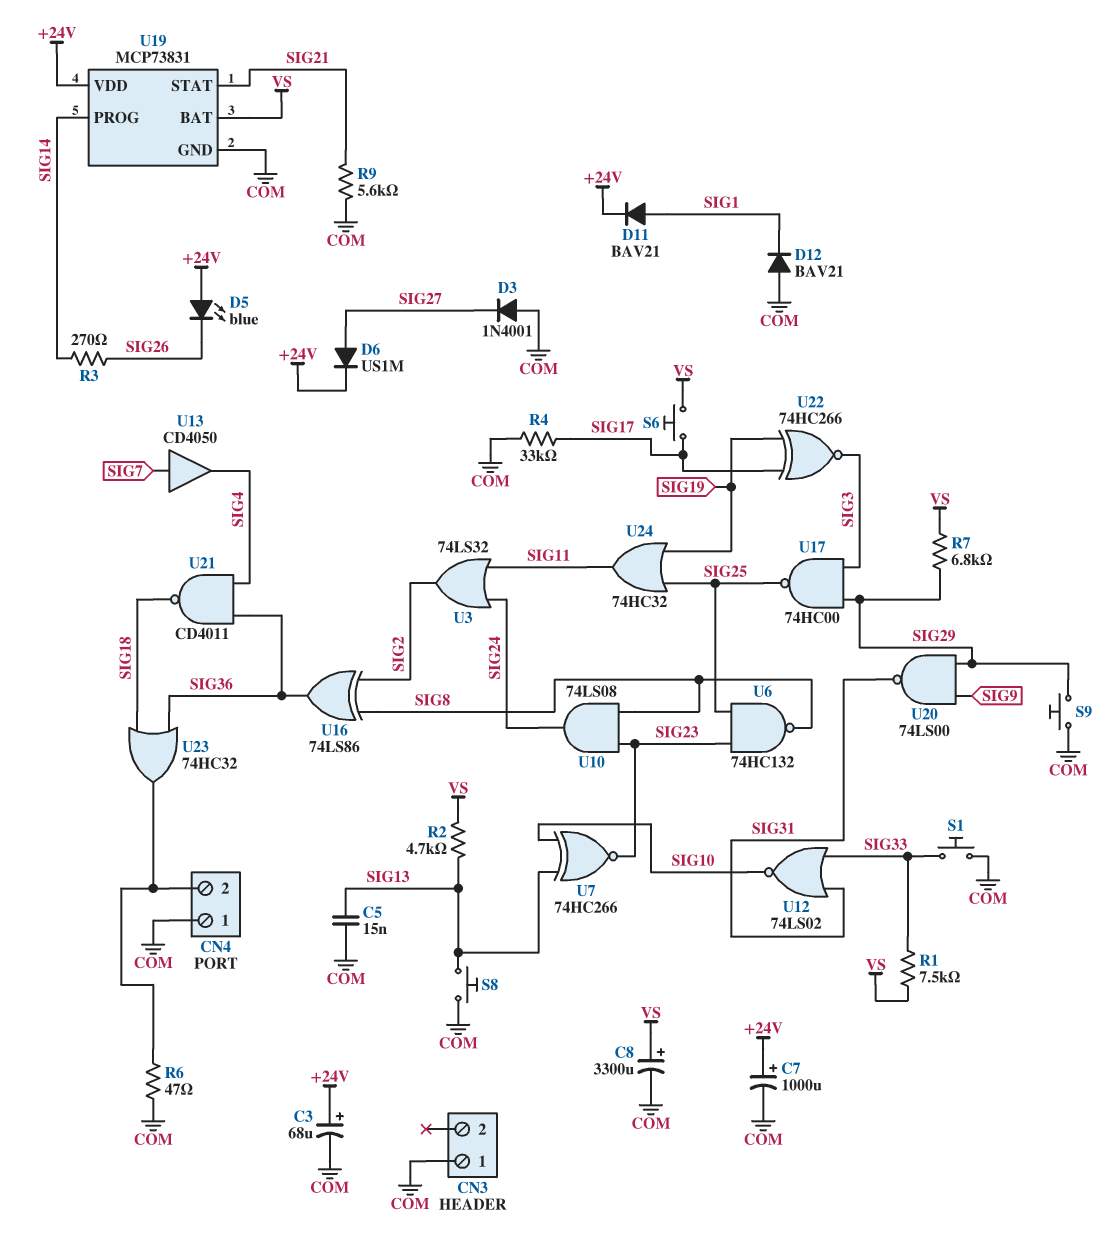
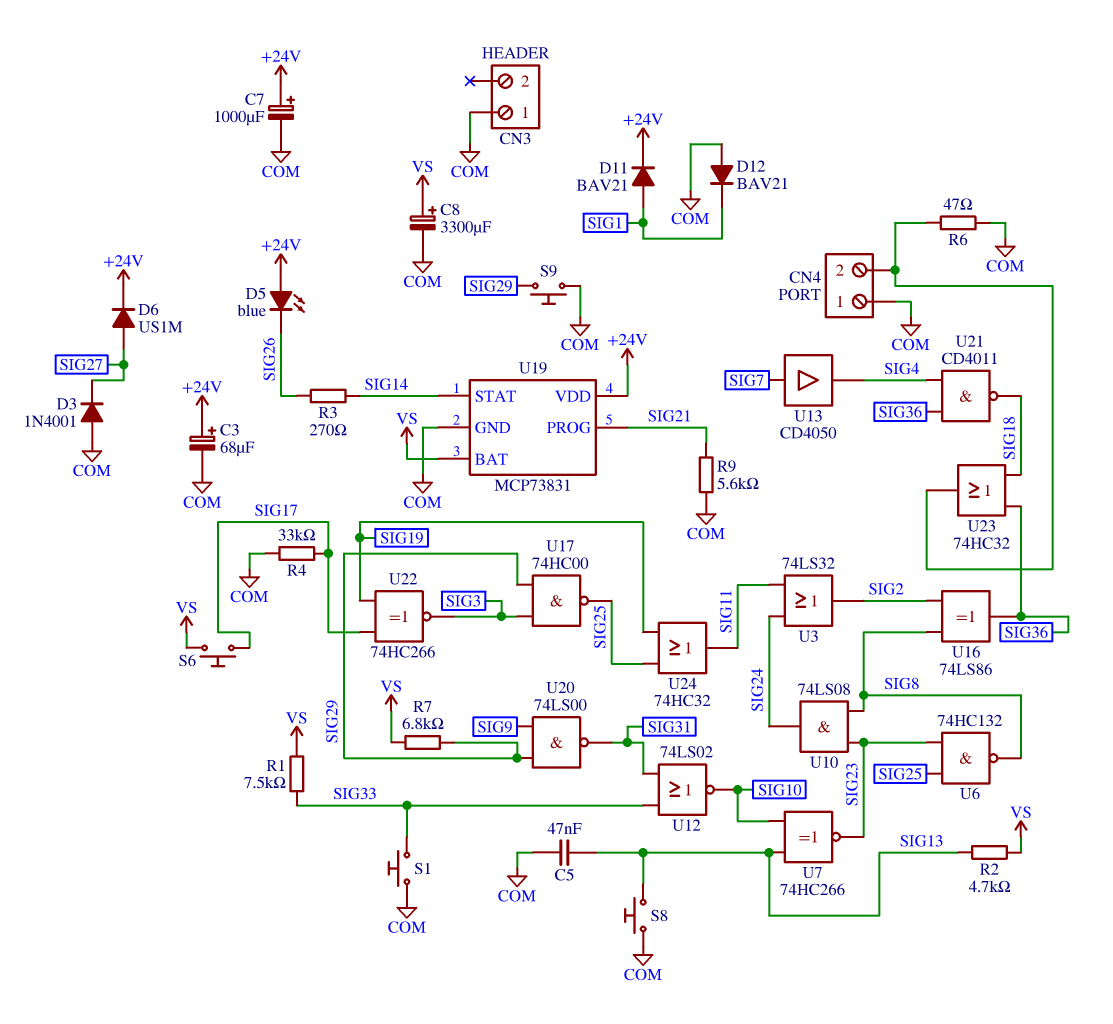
C5: 15nF (COM, SIG13) -> 47nF (COM, SIG13)
U19 pin PROG: SIG14 -> SIG21
U19 pin STAT: SIG21 -> SIG14

